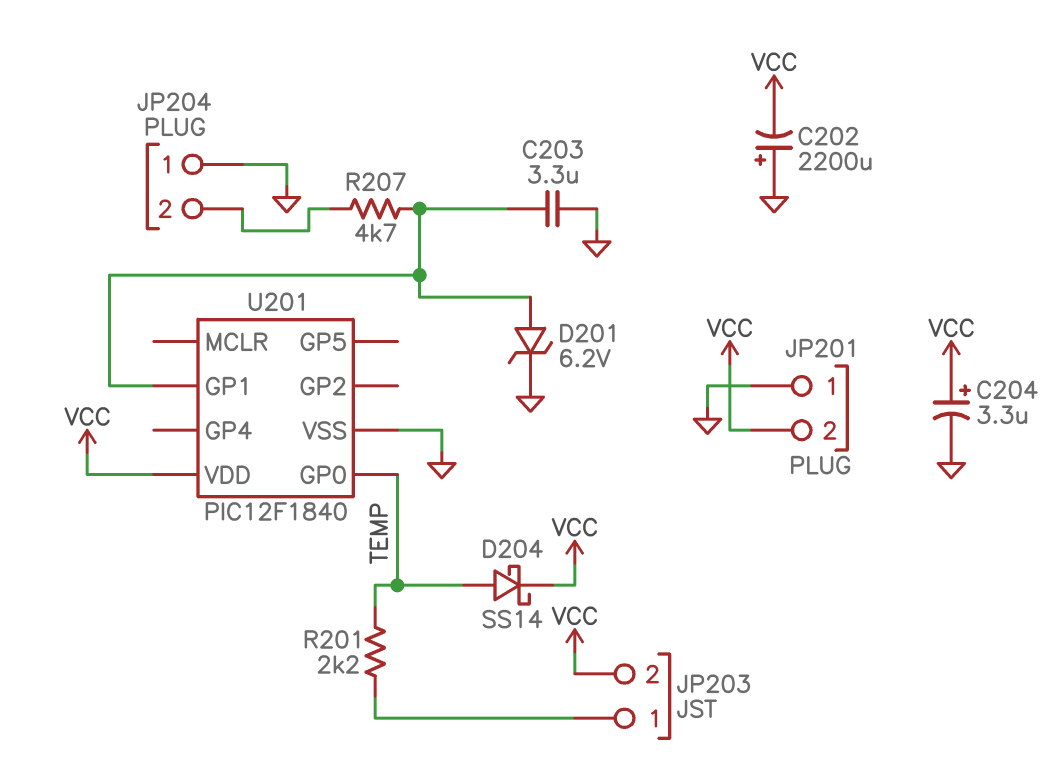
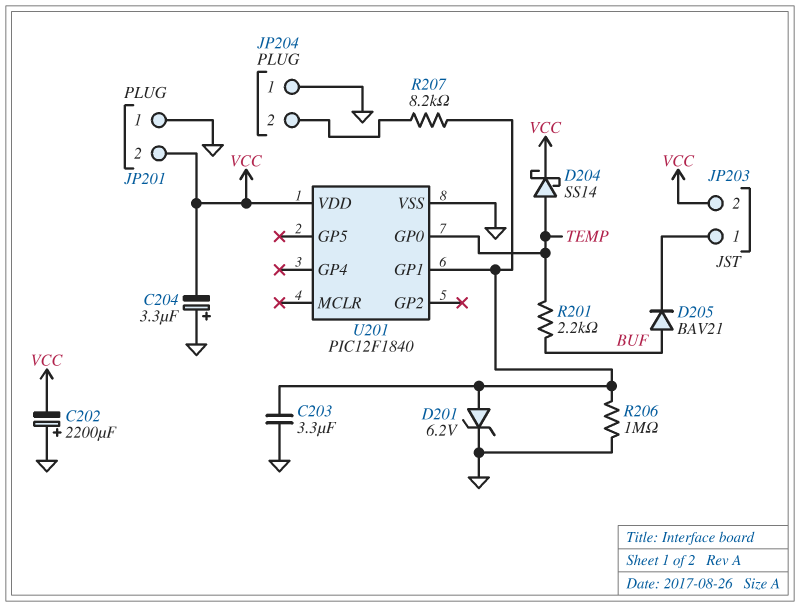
C204: 3.3uF (plus VCC, minus GND) -> 3.3uF (plus GND, minus VCC)
D205: none -> diode BAV21 (A BUF, K JP203/1)
R201: 2.2k (JP203/1, TEMP) -> 2.2k (BUF, TEMP)
R206: none -> 1M (GND, U201/GP1)
R207: 4.7k (JP204/2, U201/GP1) -> 8.2k (JP204/2, U201/GP1)

